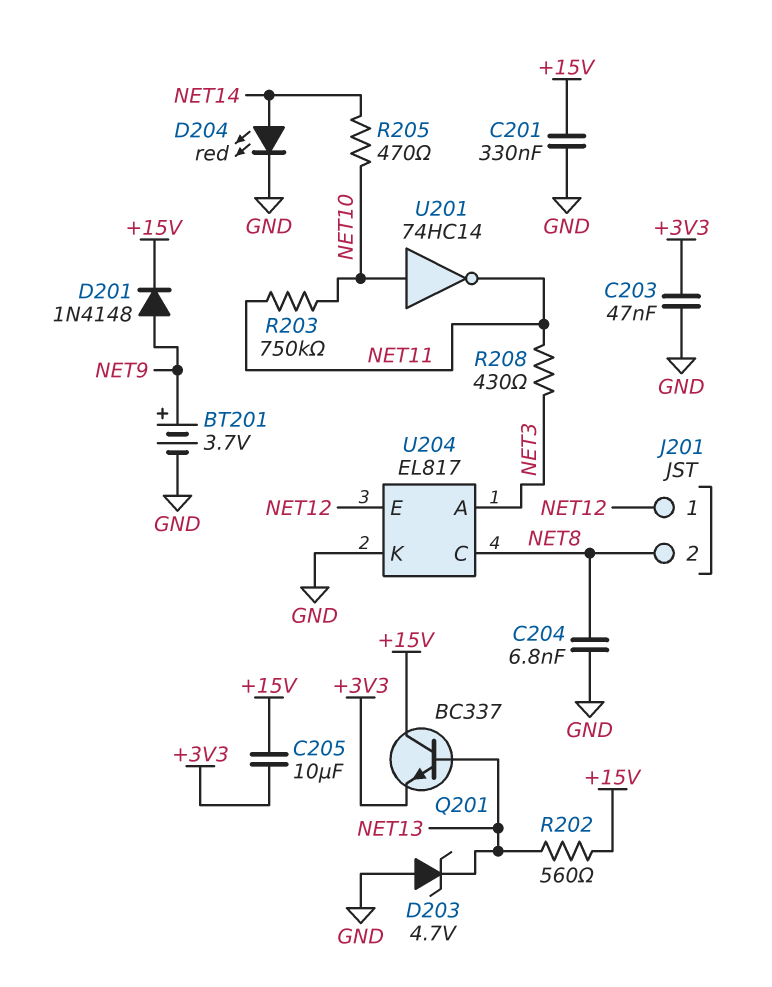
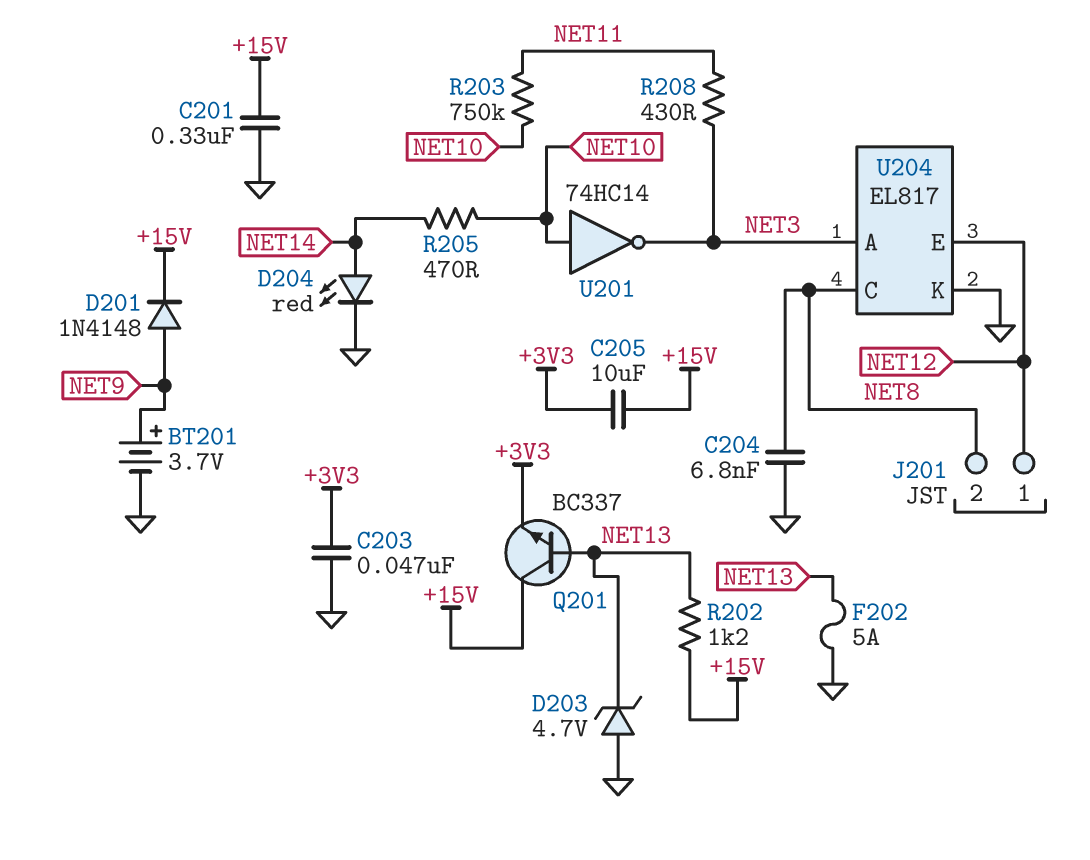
F202: none -> 5A (GND, NET13)
R202: 560 (+15V, NET13) -> 1.2k (+15V, NET13)
U201: NOT 74HC14 (in NET10, out NET11) -> NOT 74HC14 (in NET10, out NET3)

